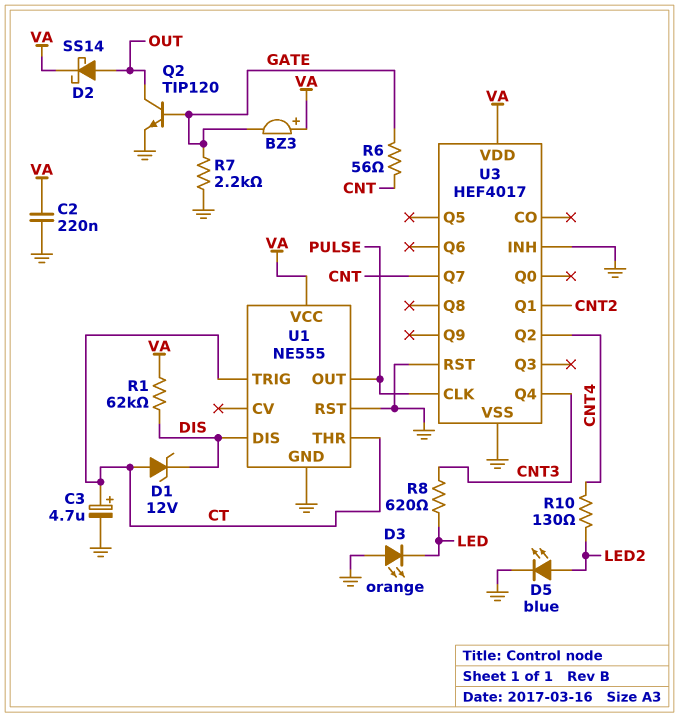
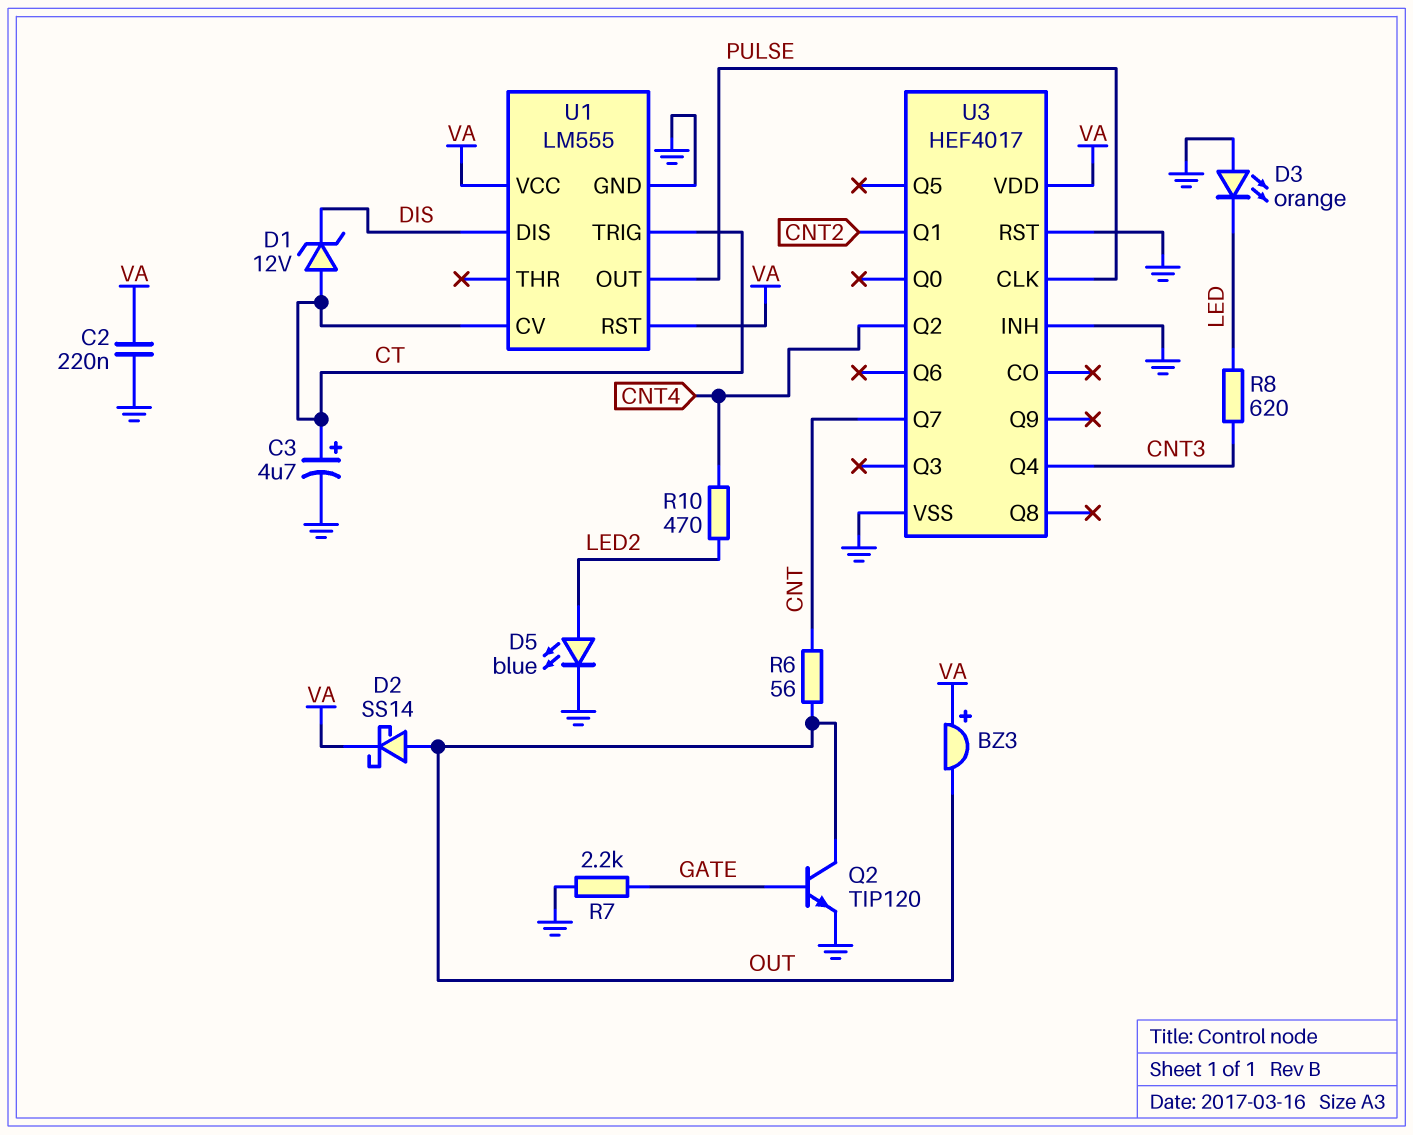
BZ3: buzzer (plus VA, minus GATE) -> buzzer (plus VA, minus OUT)
R1: 62k (DIS, VA) -> none
R6: 56 (CNT, GATE) -> 56 (CNT, OUT)
R10: 130 (CNT4, LED2) -> 470 (CNT4, LED2)
U1: NE555 -> LM555
U1 pin CV: none -> CT
U1 pin RST: GND -> VA
U1 pin THR: CT -> none

